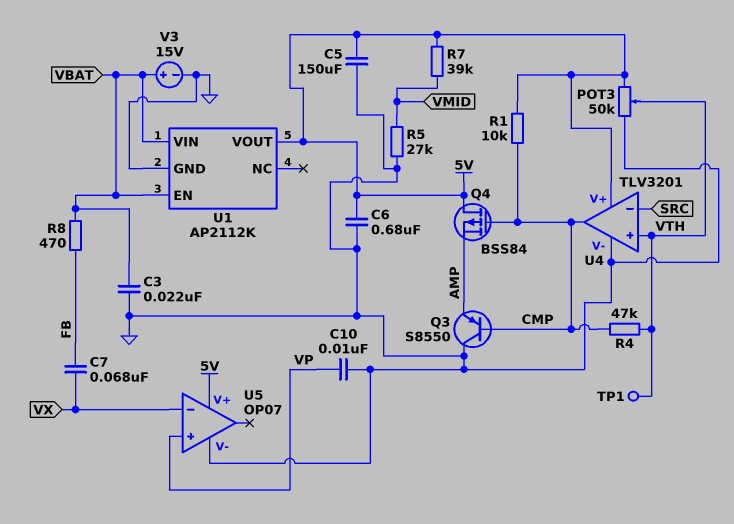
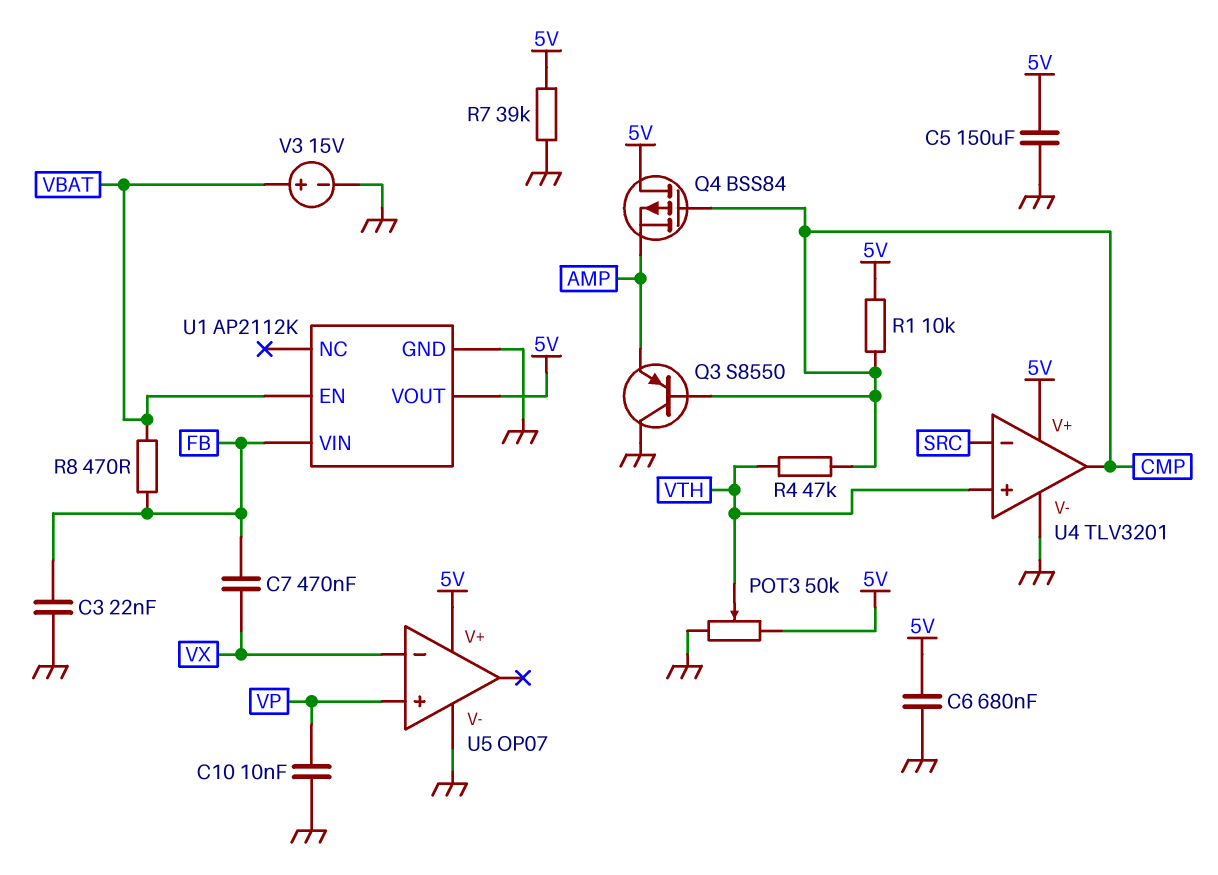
C3: 22nF (GND, VBAT) -> 22nF (FB, GND)
C7: 68nF (FB, VX) -> 470nF (FB, VX)
R5: 27k (GND, VMID) -> none
R7: 39k (5V, VMID) -> 39k (5V, GND)
TP1: test point (VTH) -> none
U1 pin VIN: VBAT -> FB

